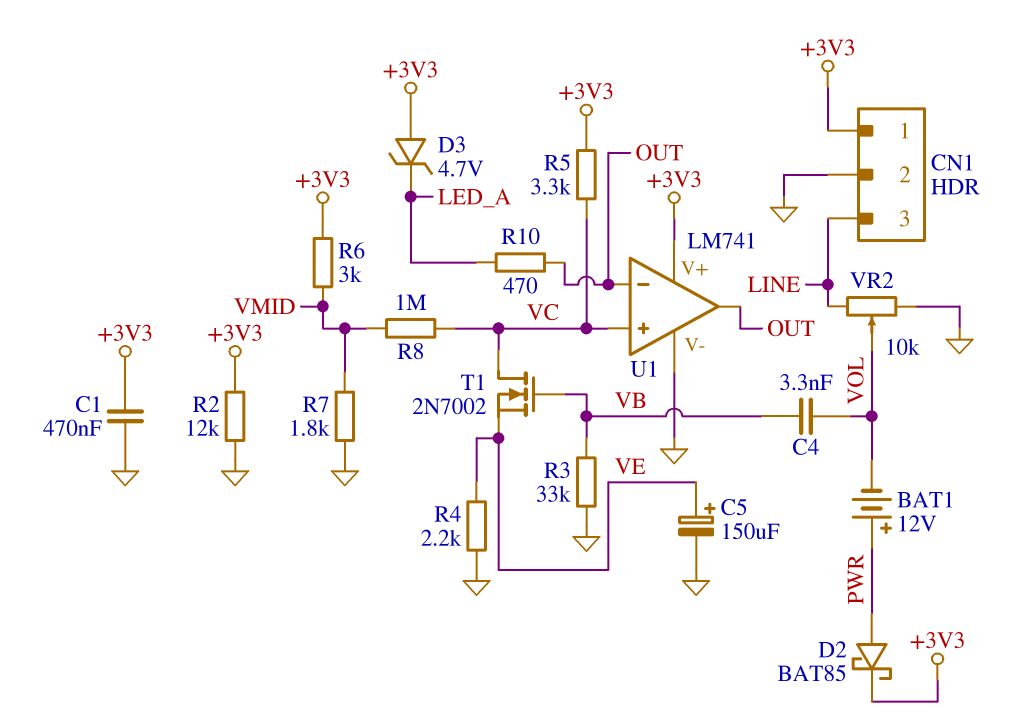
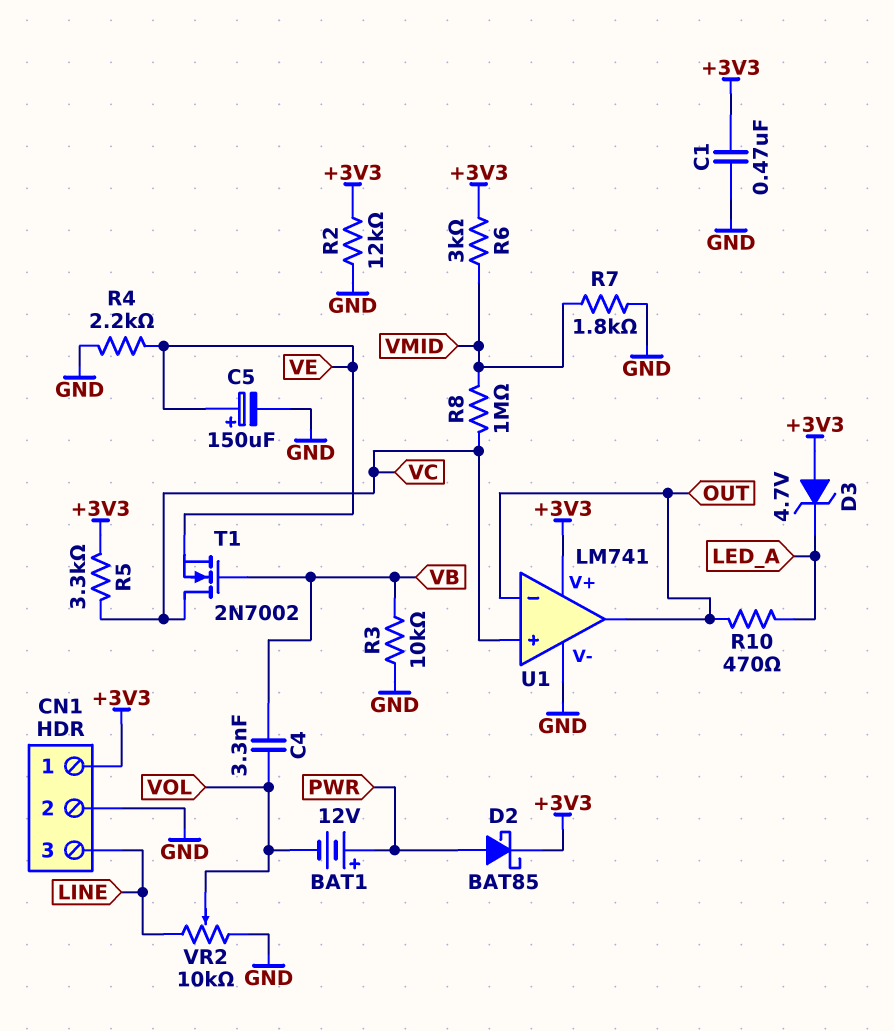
R3: 33k (GND, VB) -> 10k (GND, VB)

